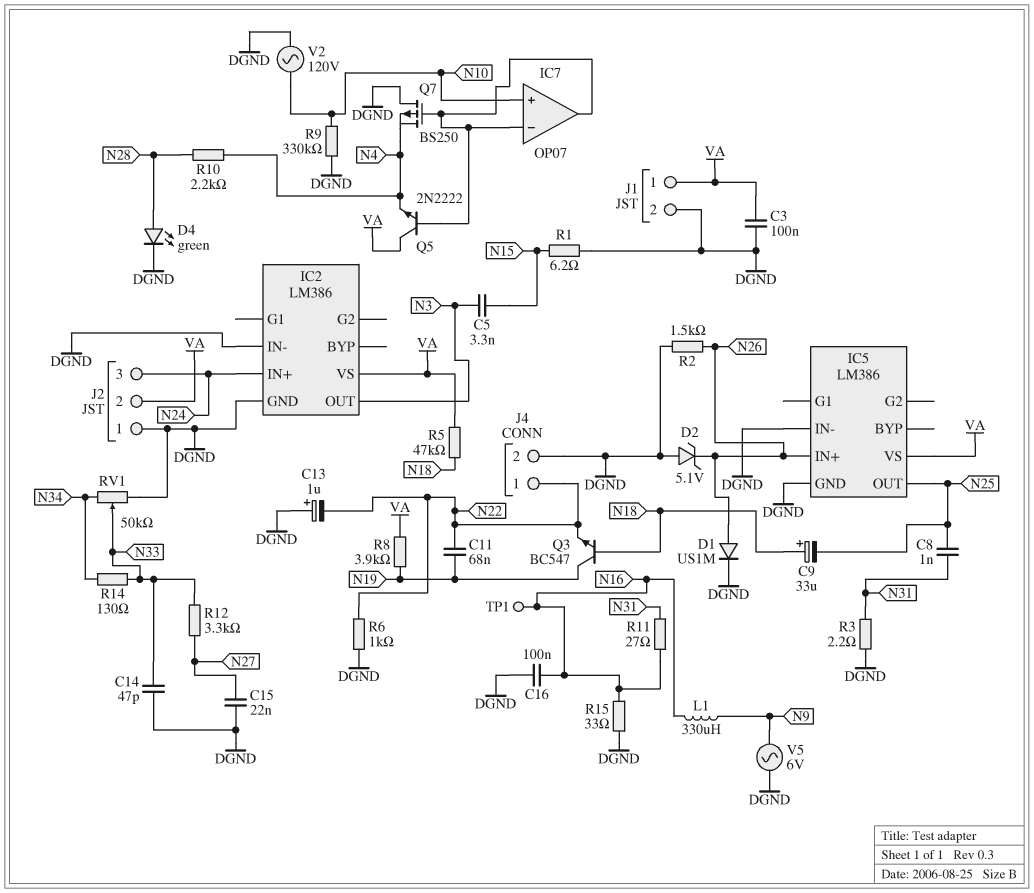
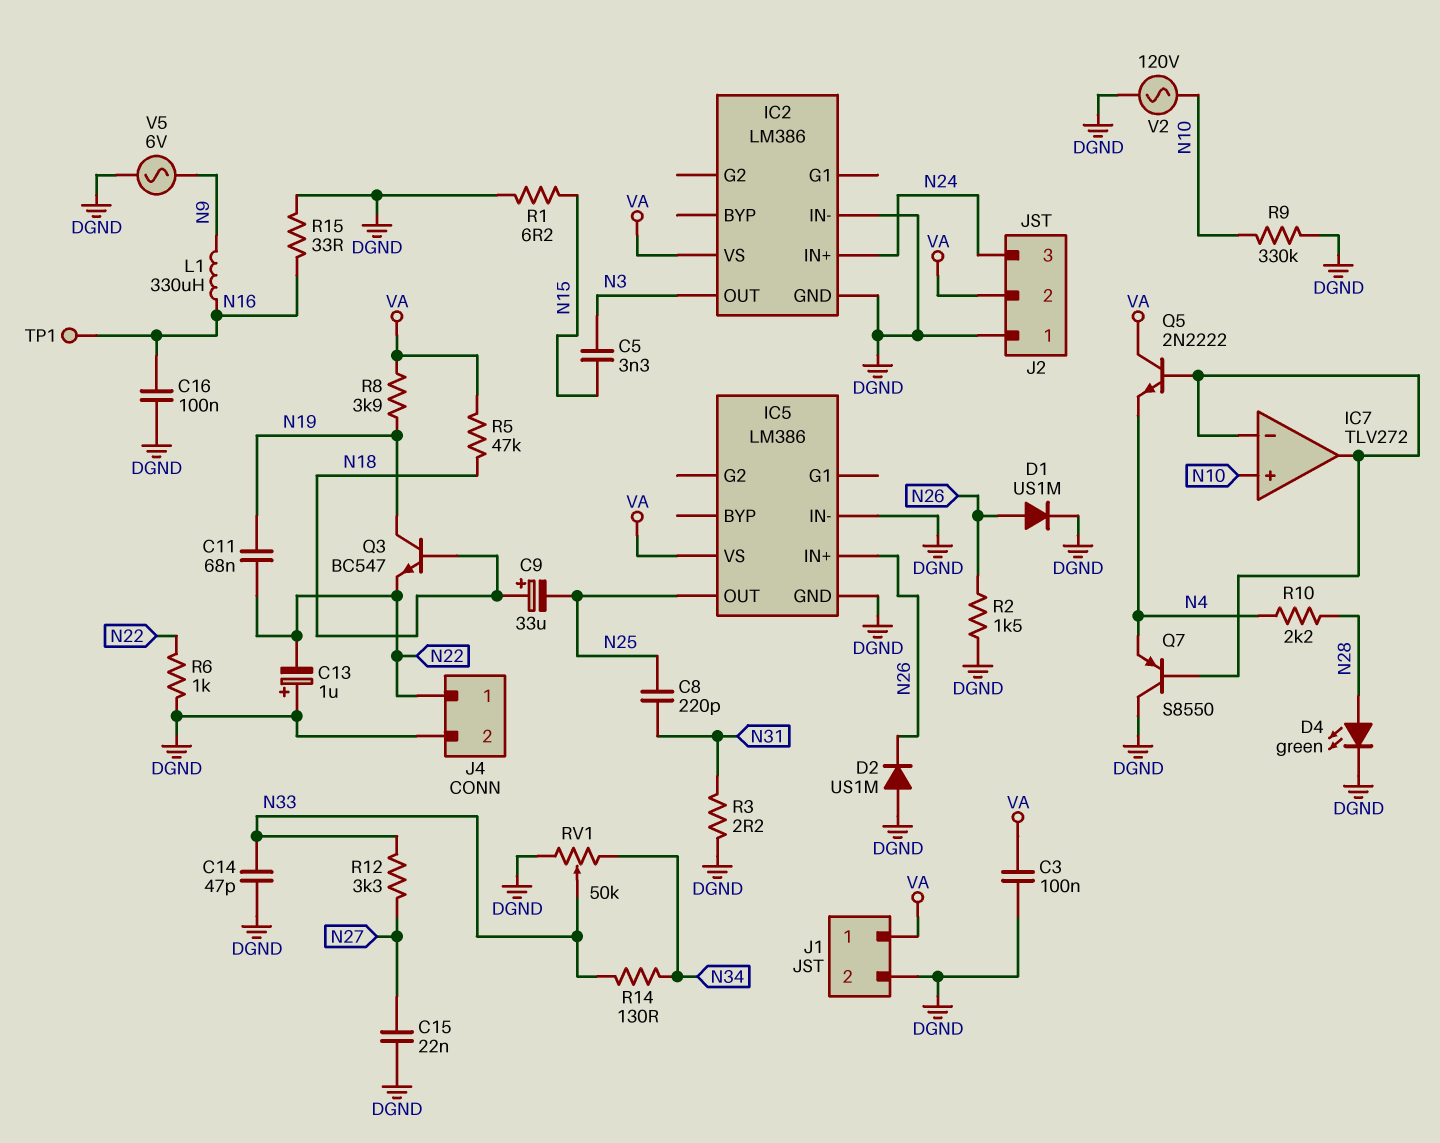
C8: 1nF (N25, N31) -> 220pF (N25, N31)
D2: zener 5.1V (A DGND, K N26) -> diode US1M (A DGND, K N26)
IC7: OP07 -> TLV272
Q7: PMOS BS250 (G IC7/in-, D DGND, S N4) -> PNP S8550 (B IC7/in-, C DGND, E N4)
R11: 27 (N16, N31) -> none

